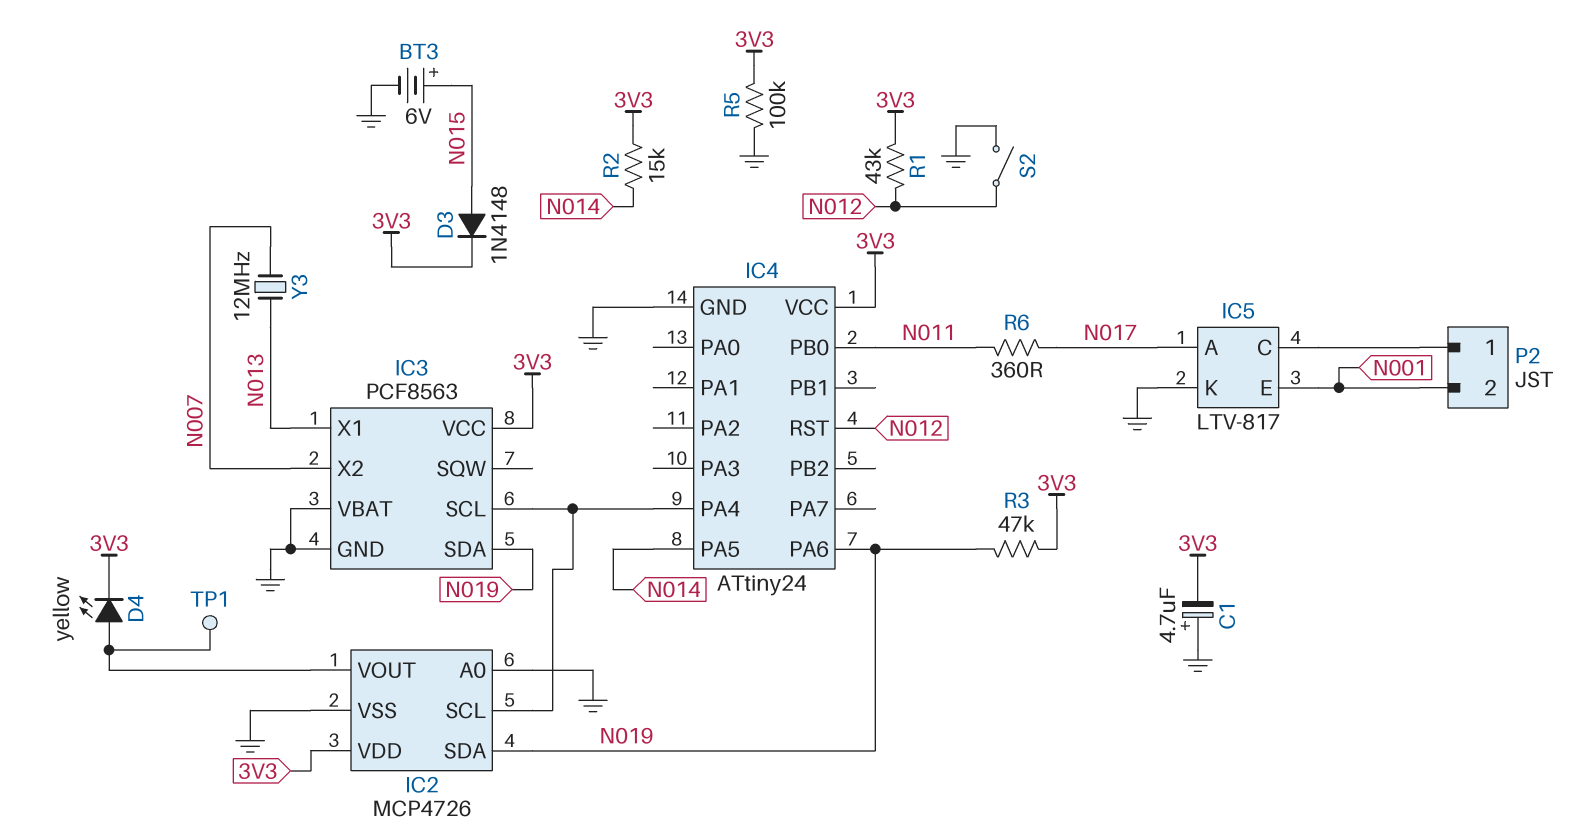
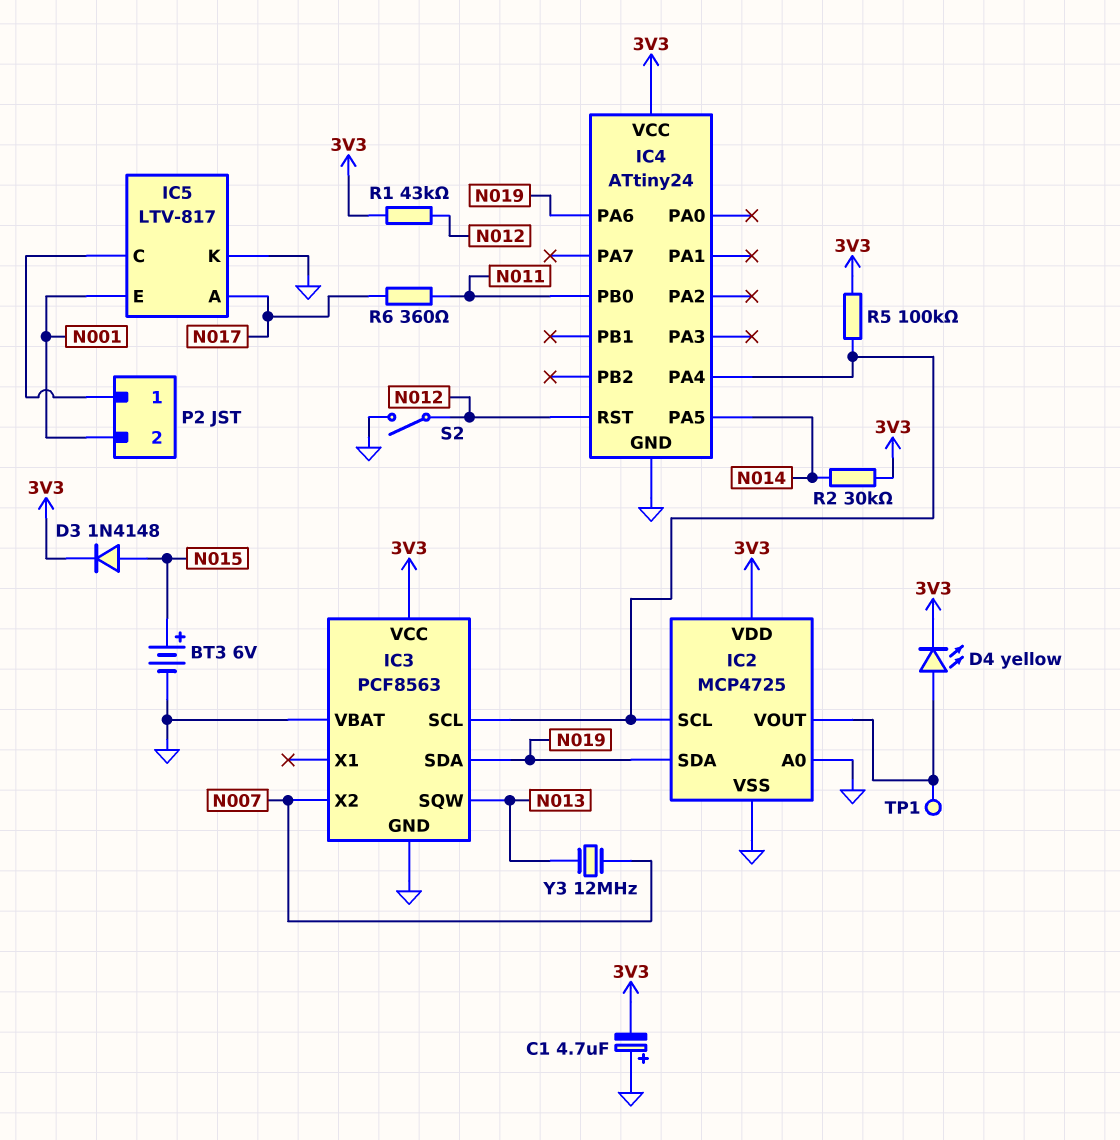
IC2: MCP4726 -> MCP4725
IC3 pin SQW: none -> N013
IC3 pin X1: N013 -> none
R2: 15k (3V3, N014) -> 30k (3V3, N014)
R3: 47k (3V3, N019) -> none
R5: 100k (3V3, GND) -> 100k (3V3, IC2/SCL)

